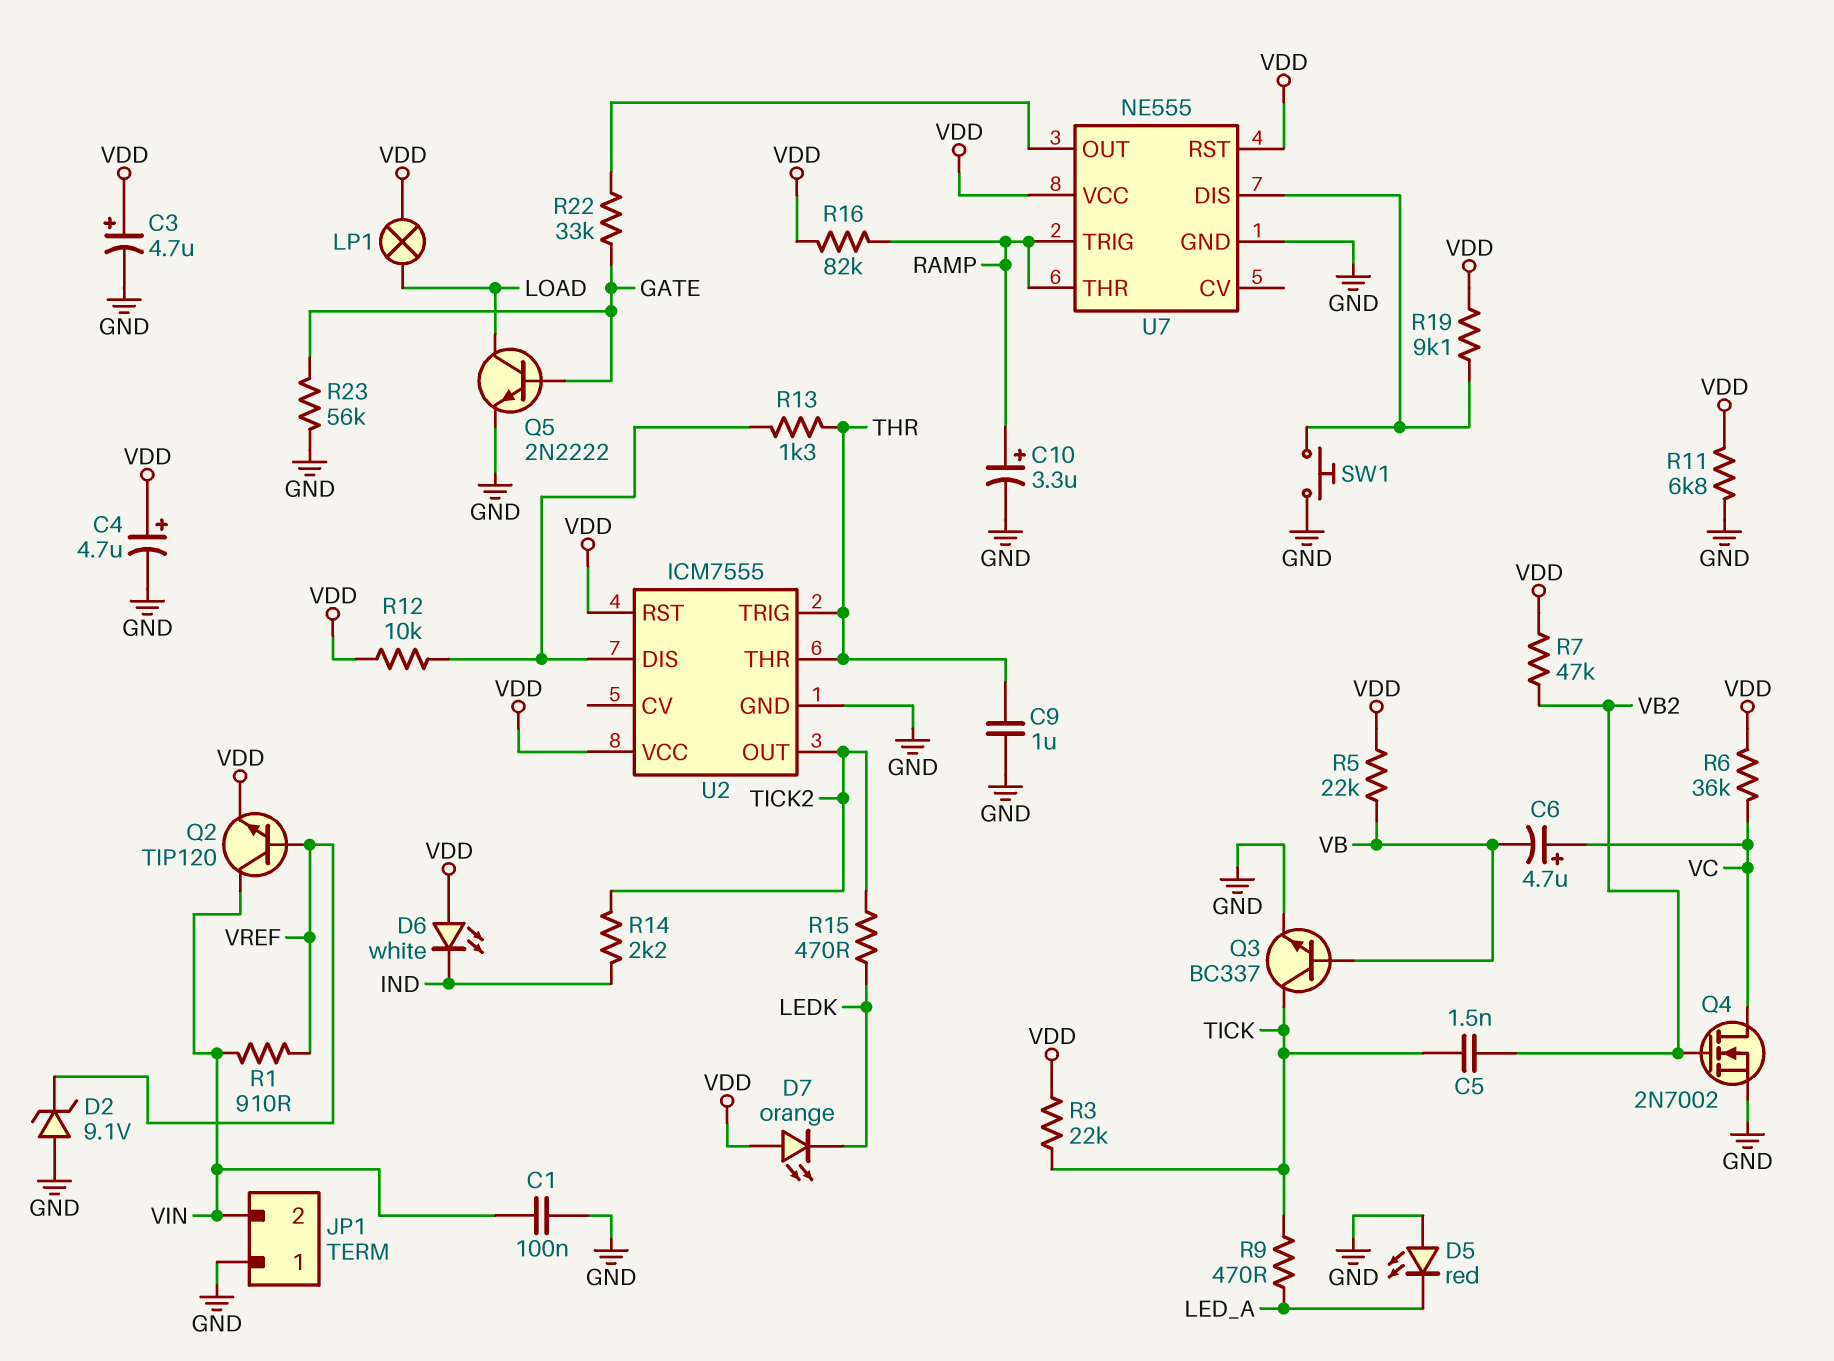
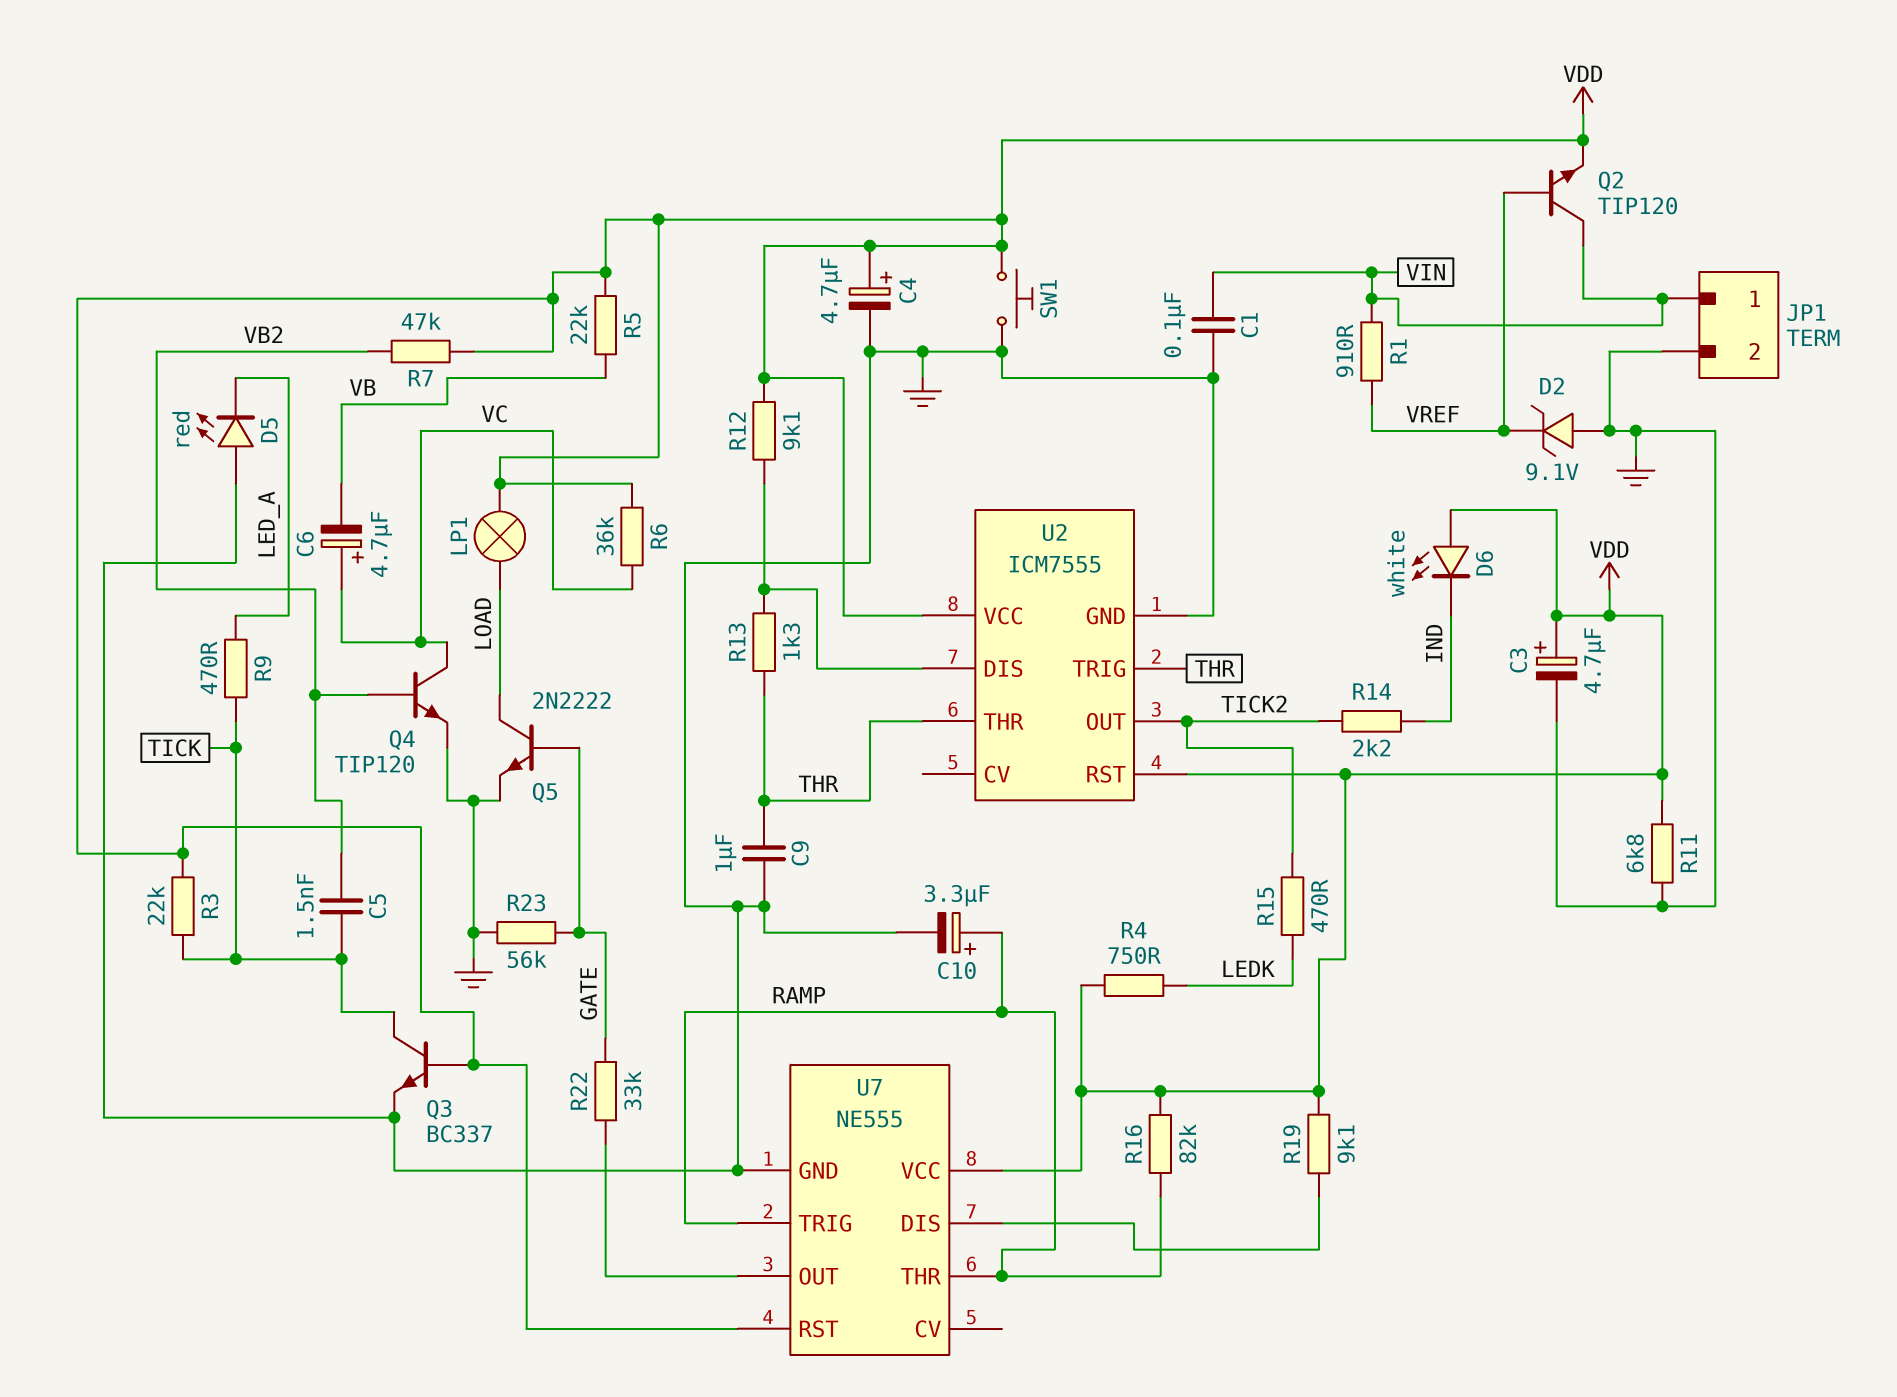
D7: LED orange (A VDD, K LEDK) -> none
JP1 pin 1: GND -> VIN
JP1 pin 2: VIN -> GND
Q3: NPN BC337 (B VB, C TICK, E GND) -> NPN BC337 (B VDD, C TICK, E GND)
Q4: NMOS 2N7002 (G VB2, D VC, S GND) -> NPN TIP120 (B VB2, C VC, E GND)
R4: none -> 750 (LEDK, VDD)
R12: 10k (U2/DIS, VDD) -> 9.1k (U2/DIS, VDD)
SW1: button (GND, U7/DIS) -> button (GND, VDD)

